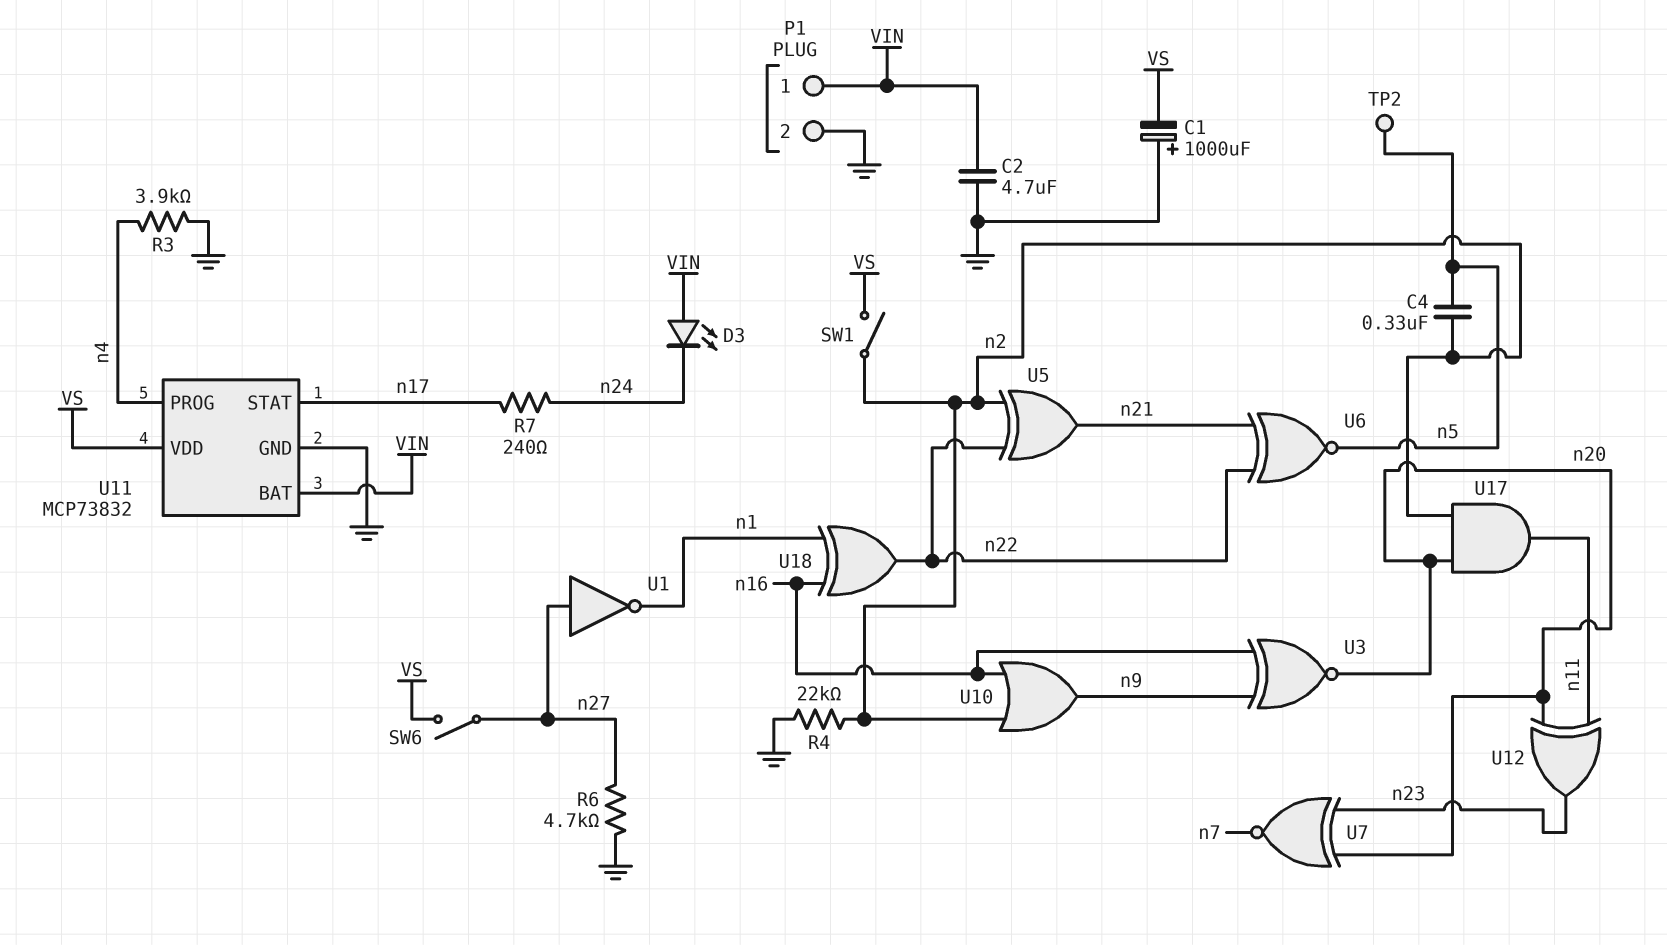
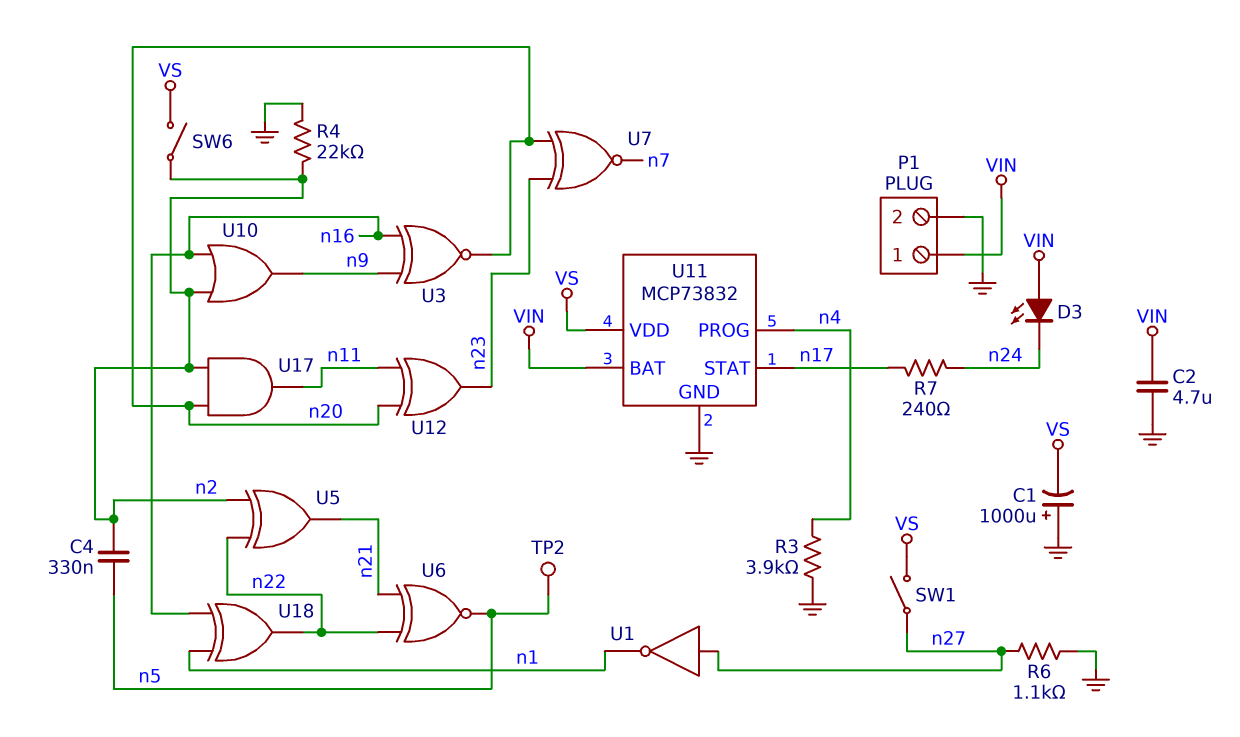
R6: 4.7k (GND, n27) -> 1.1k (GND, n27)
SW1: switch (VS, n2) -> switch (VS, n27)
SW6: switch (VS, n27) -> switch (VS, n2)

